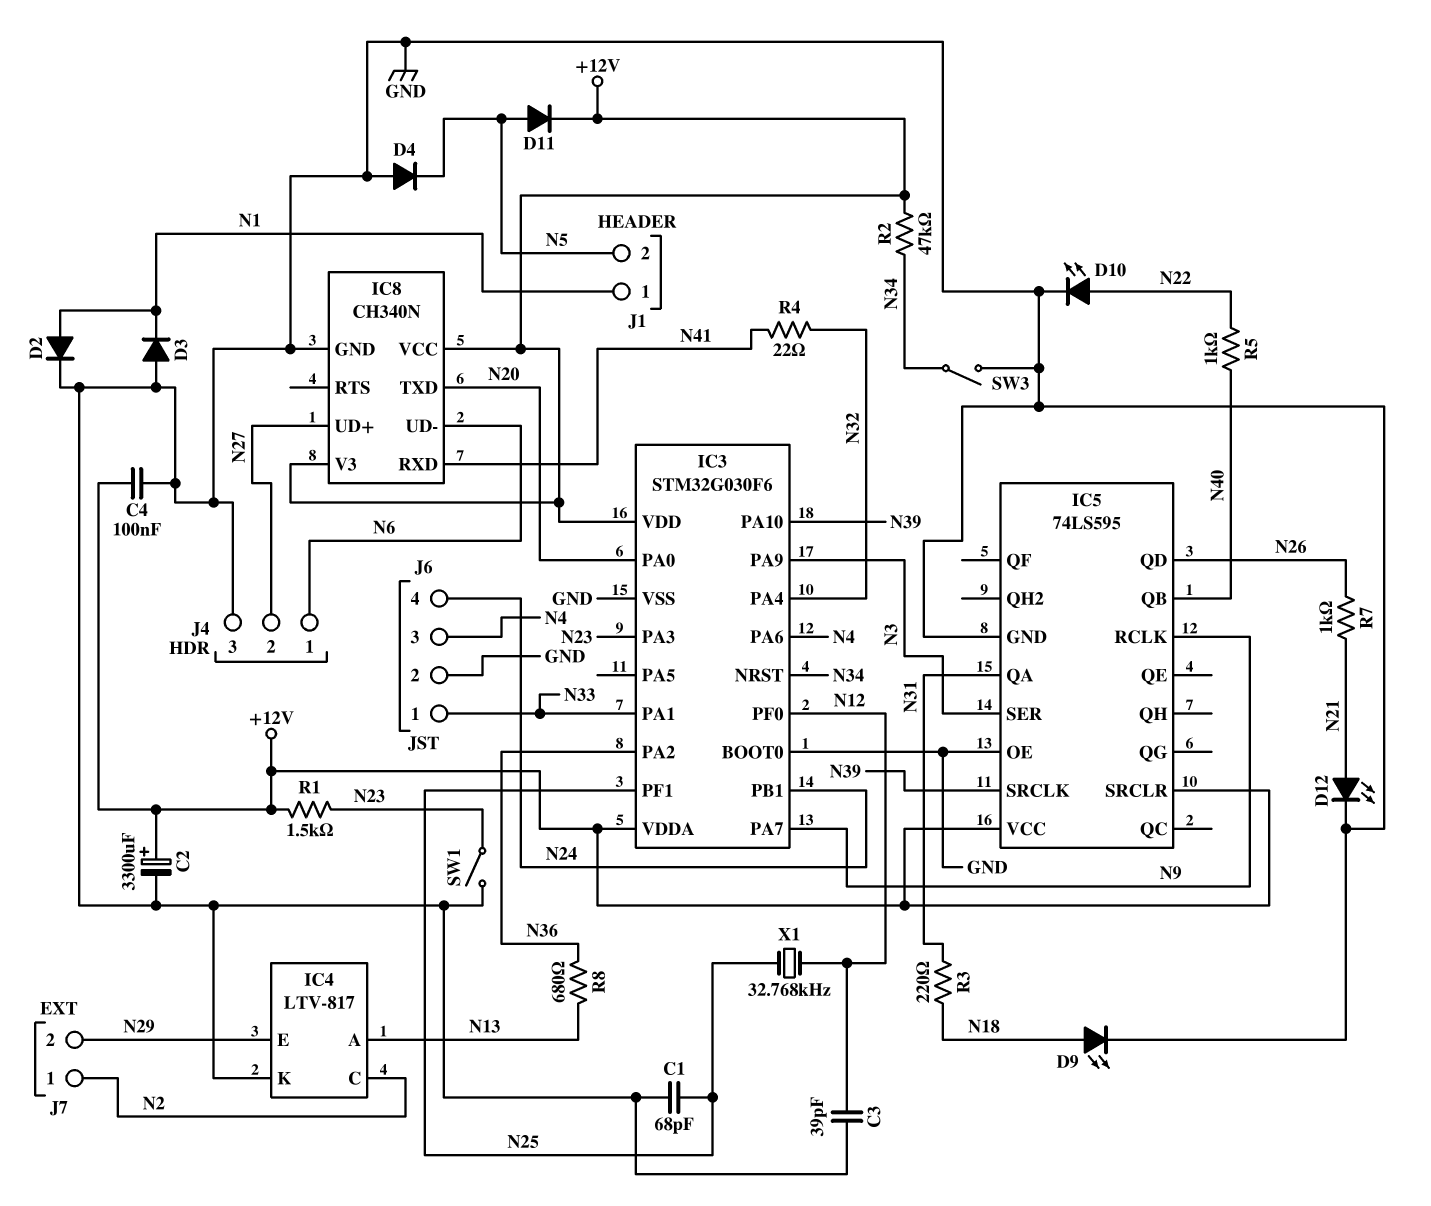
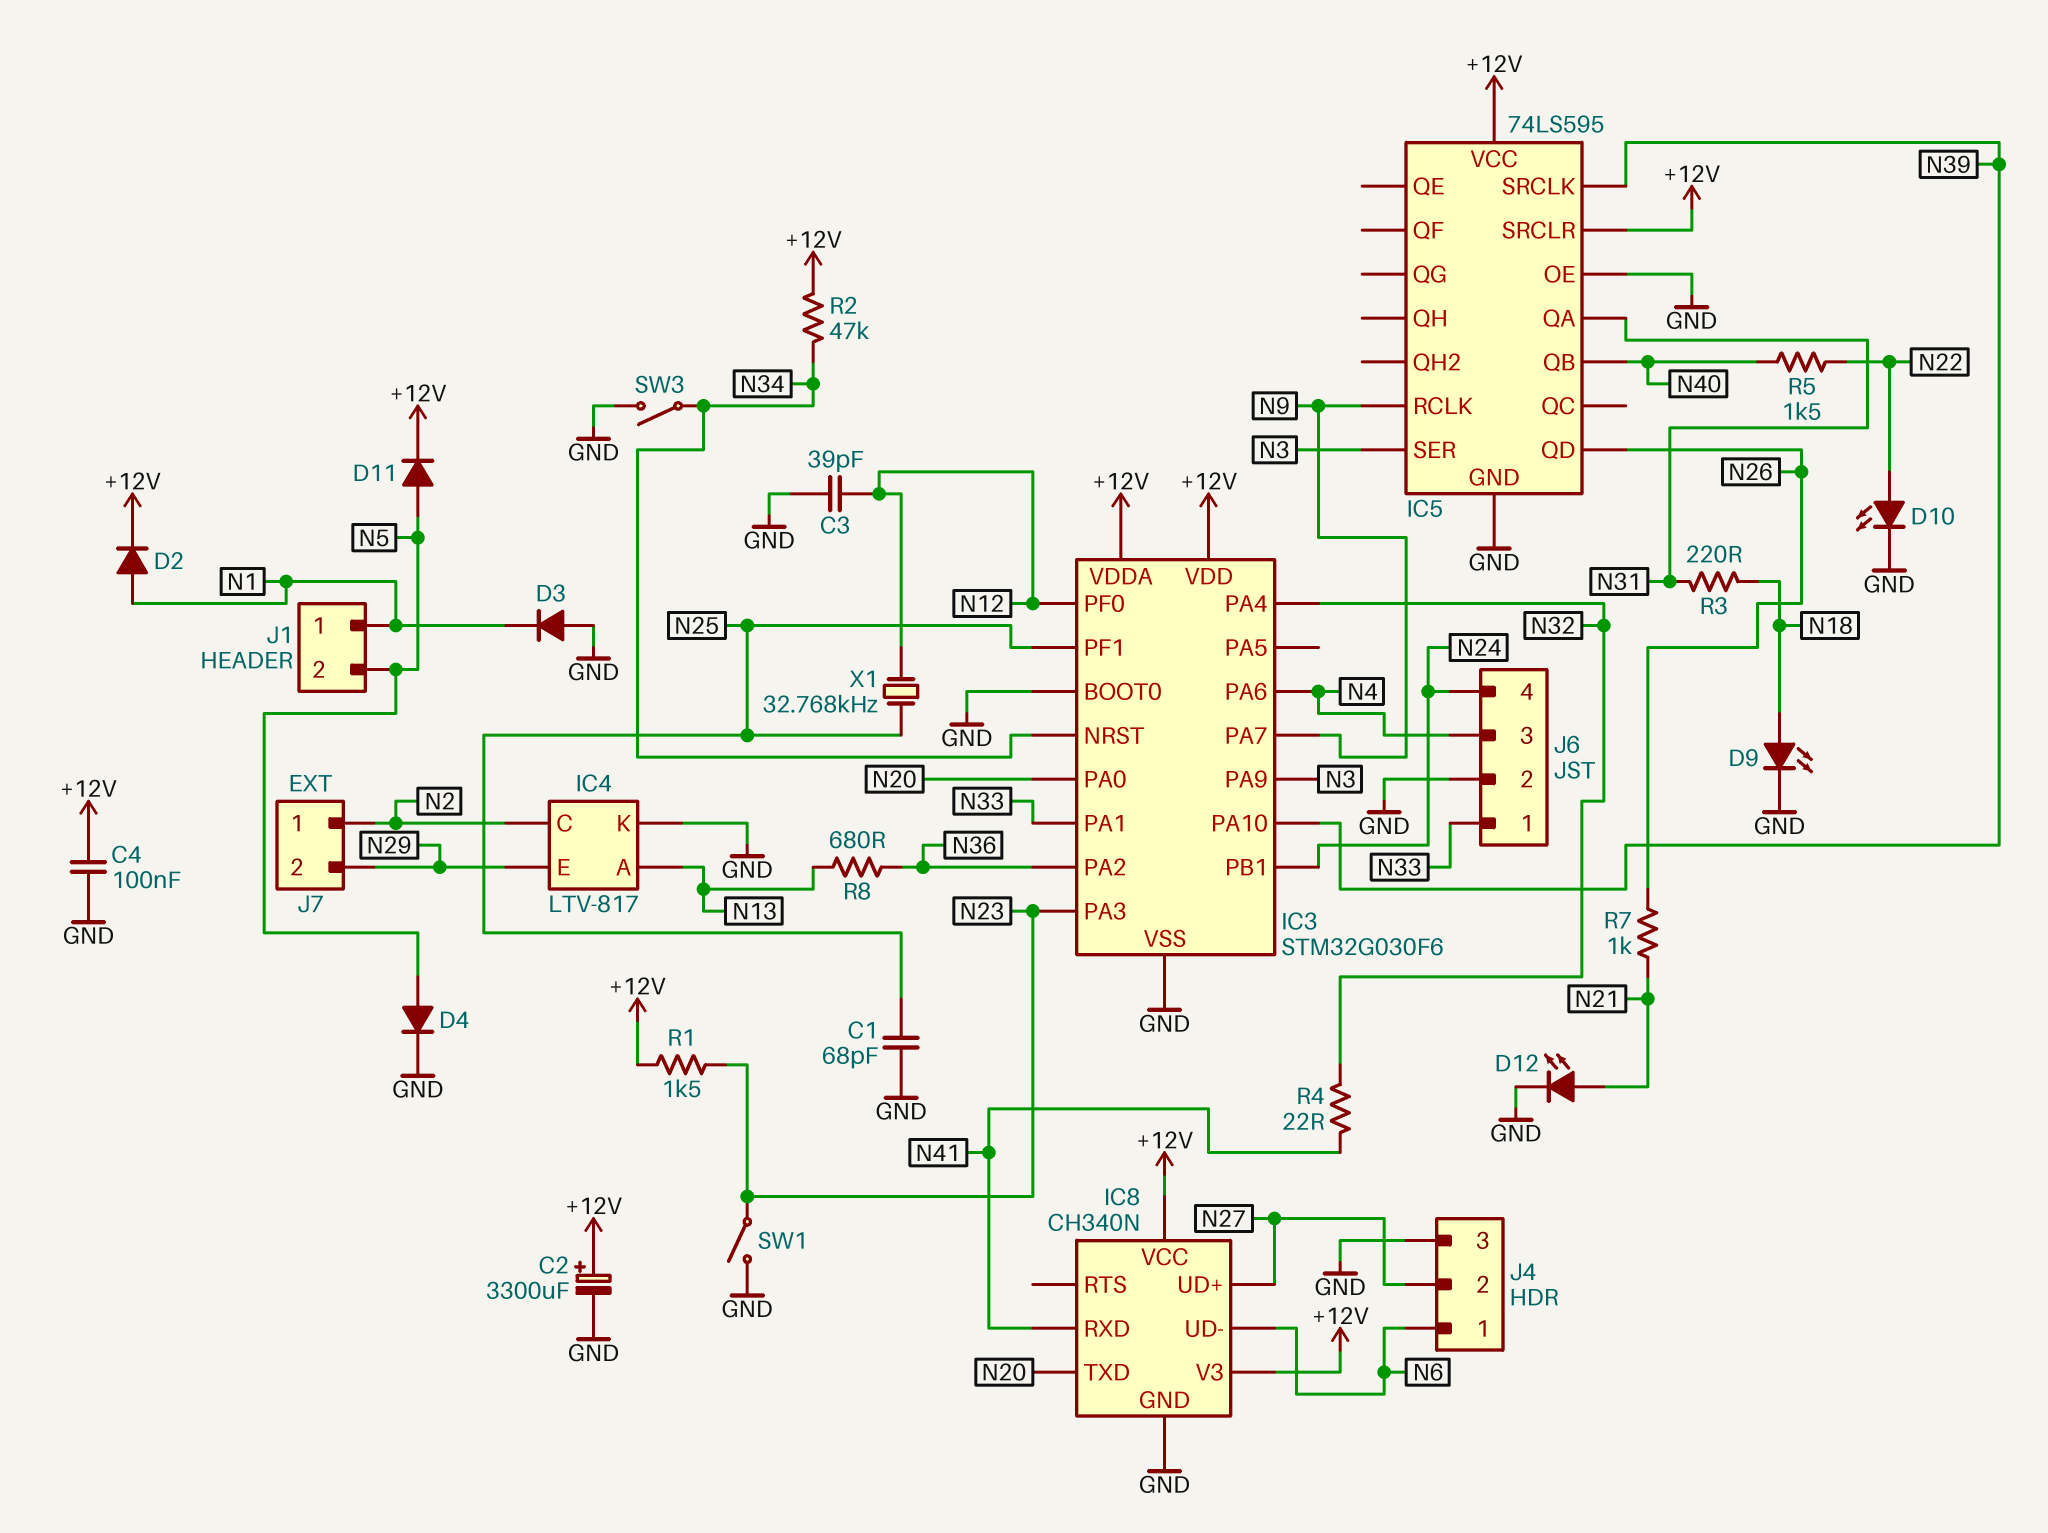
D2: diode (A N1, K GND) -> diode (A N1, K +12V)
D4: diode (A GND, K N5) -> diode (A N5, K GND)
R5: 1k (N22, N40) -> 1.5k (N22, N40)

